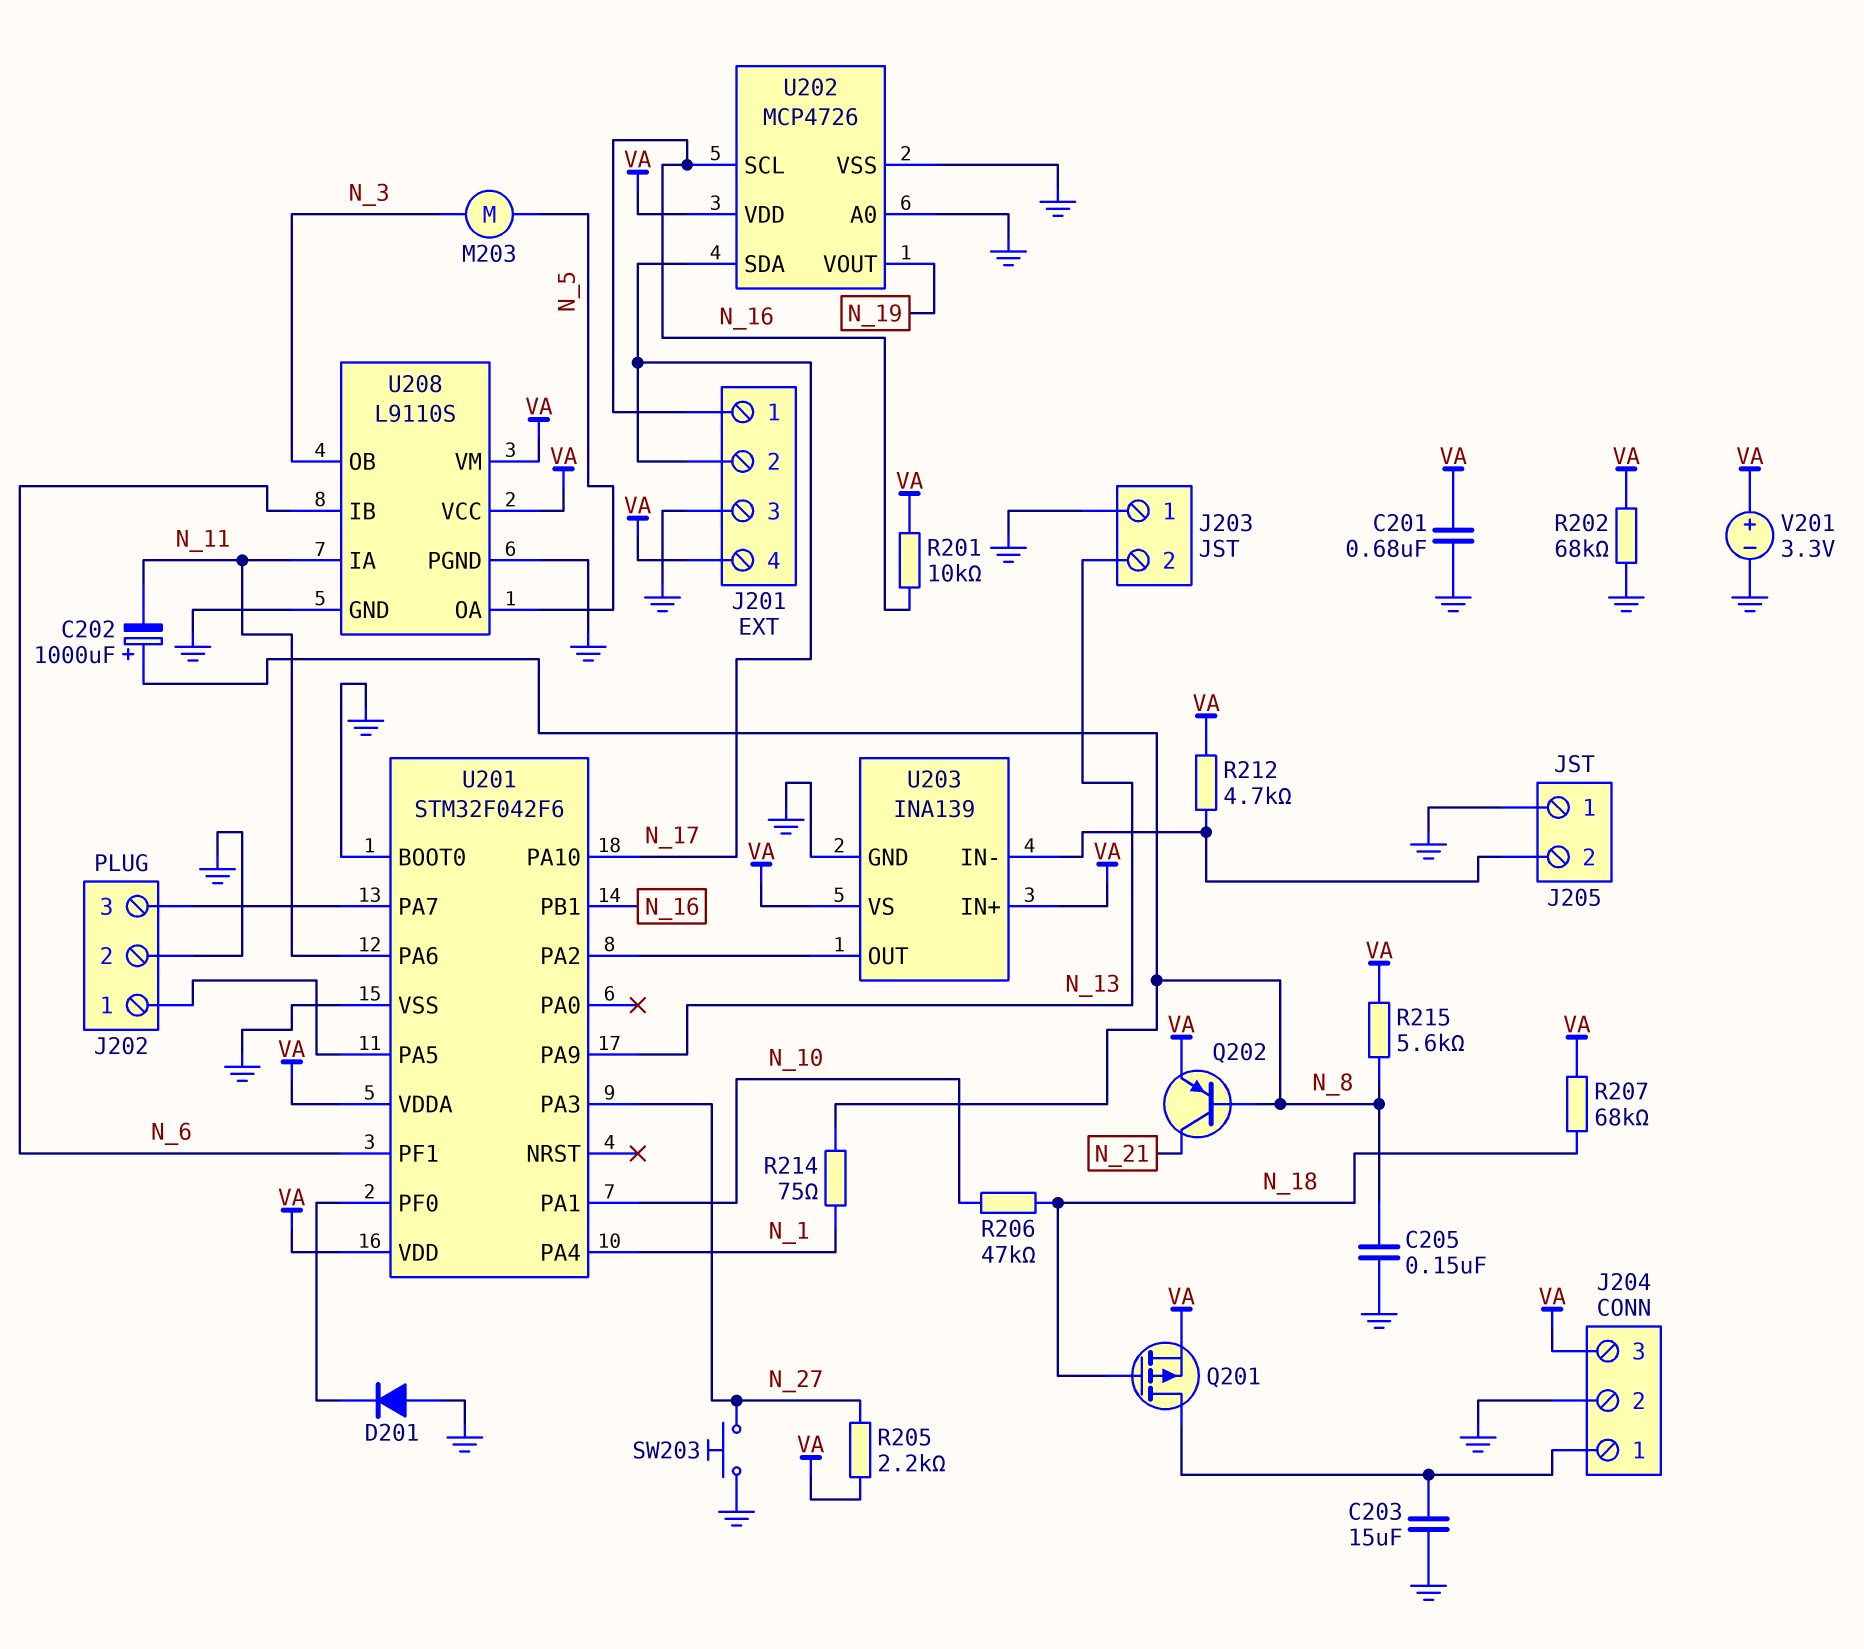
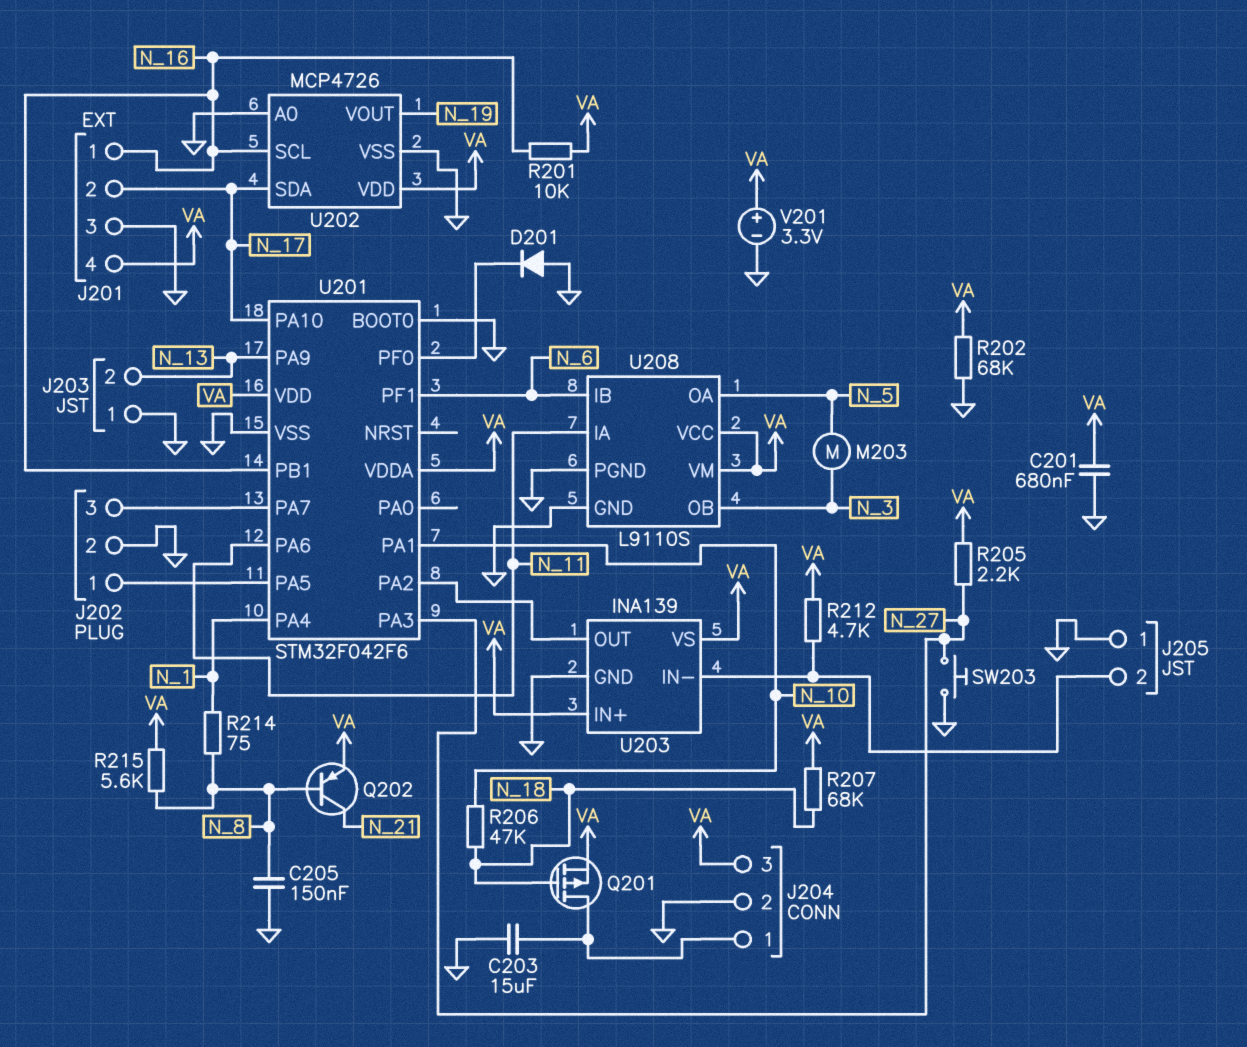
C202: 1000uF (plus N_8, minus N_11) -> none

